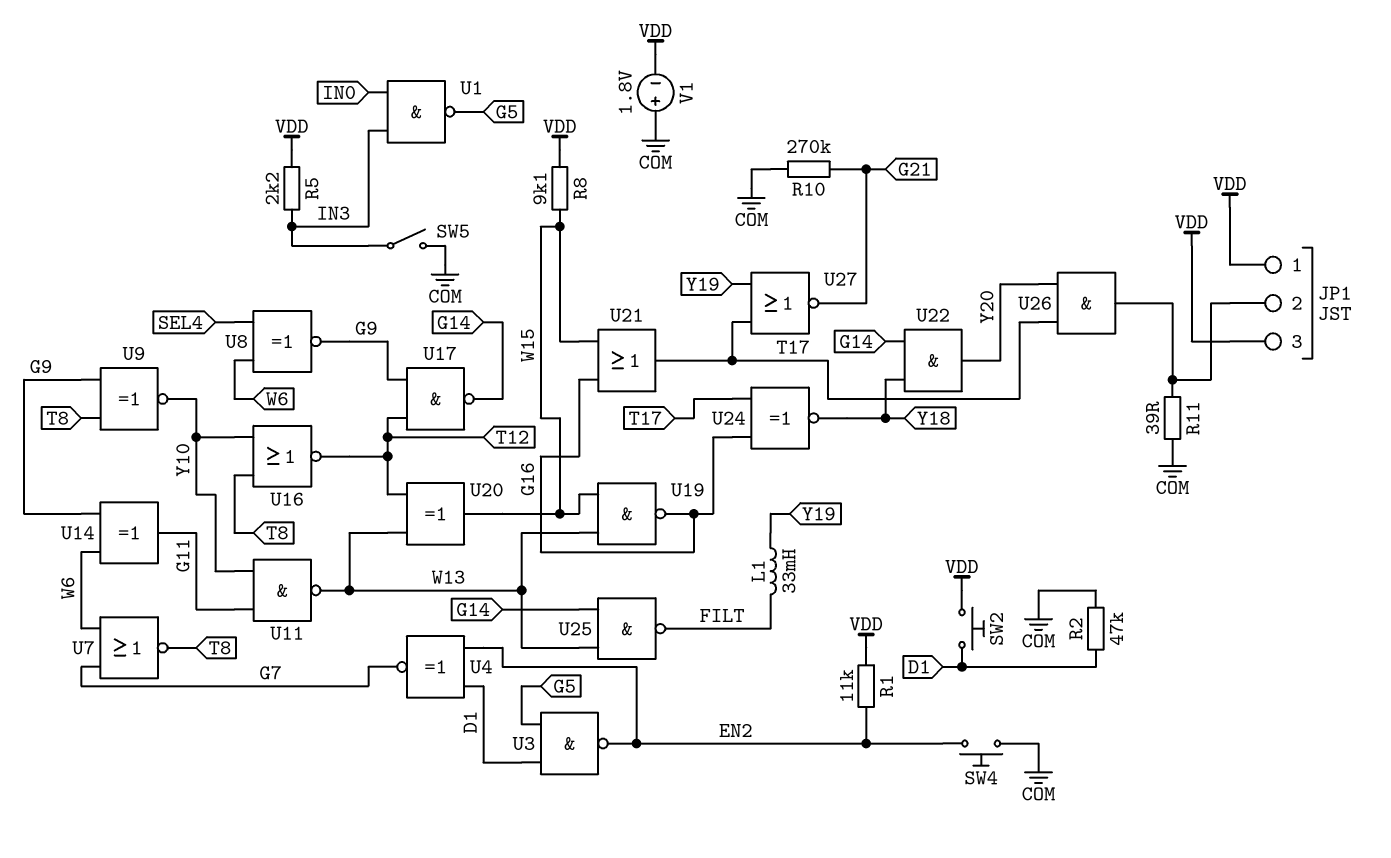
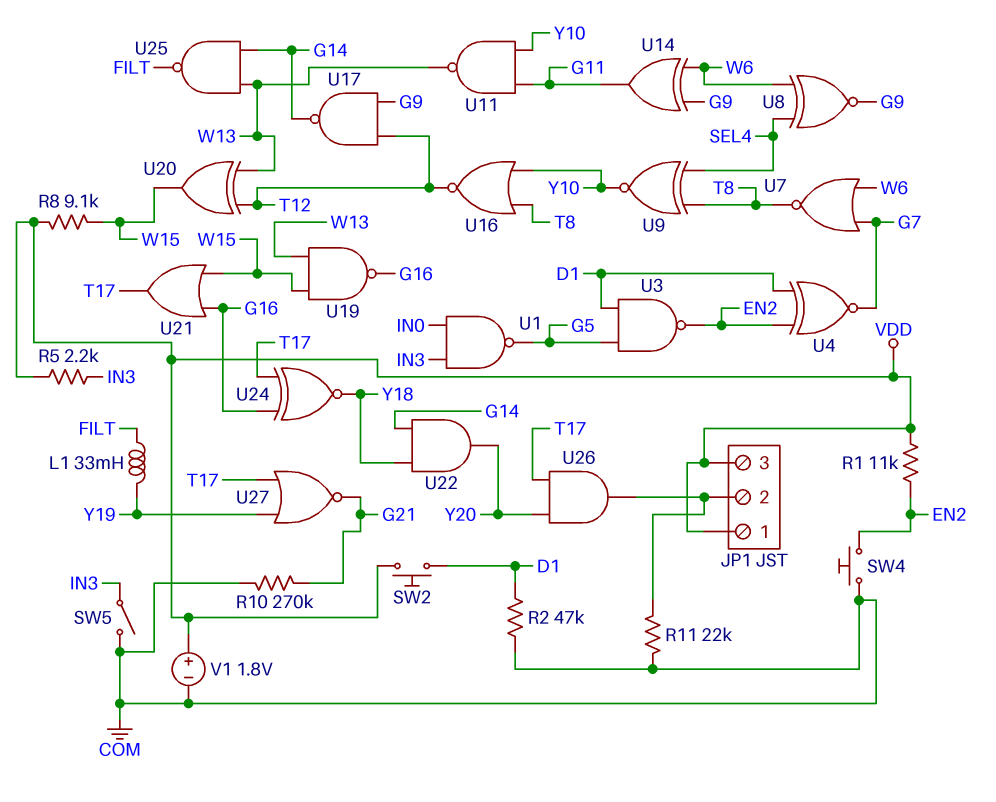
R11: 39 (COM, JP1/2) -> 22k (COM, JP1/2)
U9: XNOR (in G9, in T8, out Y10) -> XNOR (in SEL4, in T8, out Y10)
V1: 1.8V (plus COM, minus VDD) -> 1.8V (plus VDD, minus COM)

